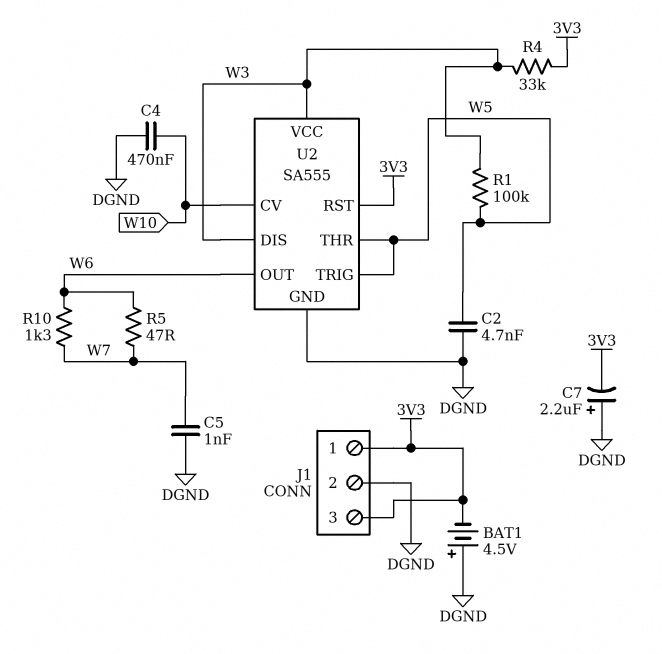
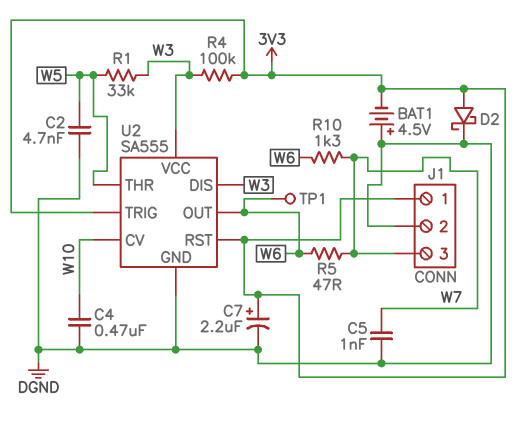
C7: 2.2uF (plus DGND, minus 3V3) -> 2.2uF (plus 3V3, minus DGND)
D2: none -> schottky (A 3V3, K DGND)
J1 pin 3: 3V3 -> W7
R1: 100k (W3, W5) -> 33k (W3, W5)
R4: 33k (3V3, W3) -> 100k (3V3, W3)
TP1: none -> test point (W6)
U2 pin TRIG: W5 -> 3V3

